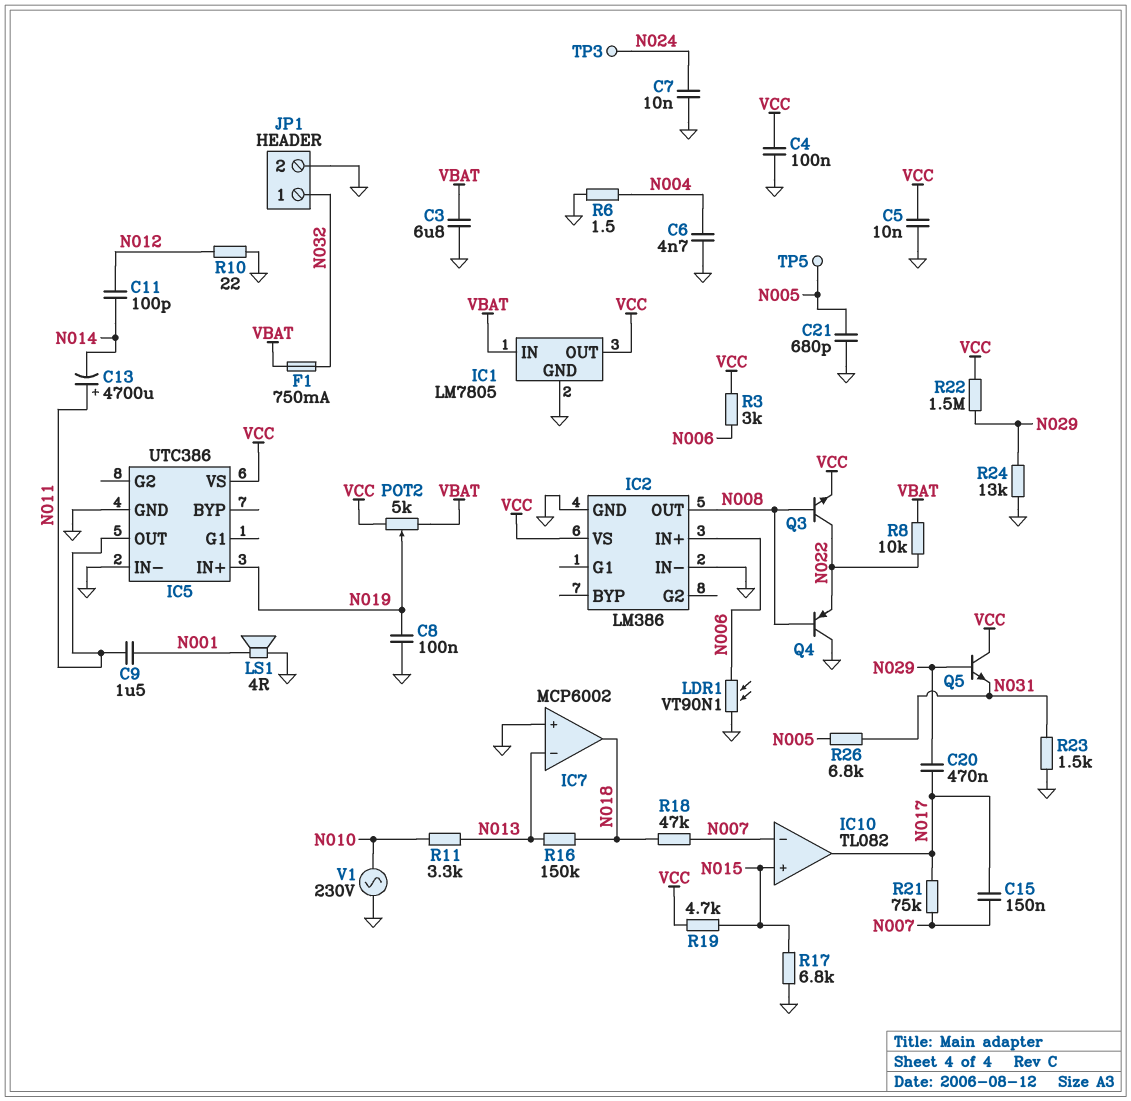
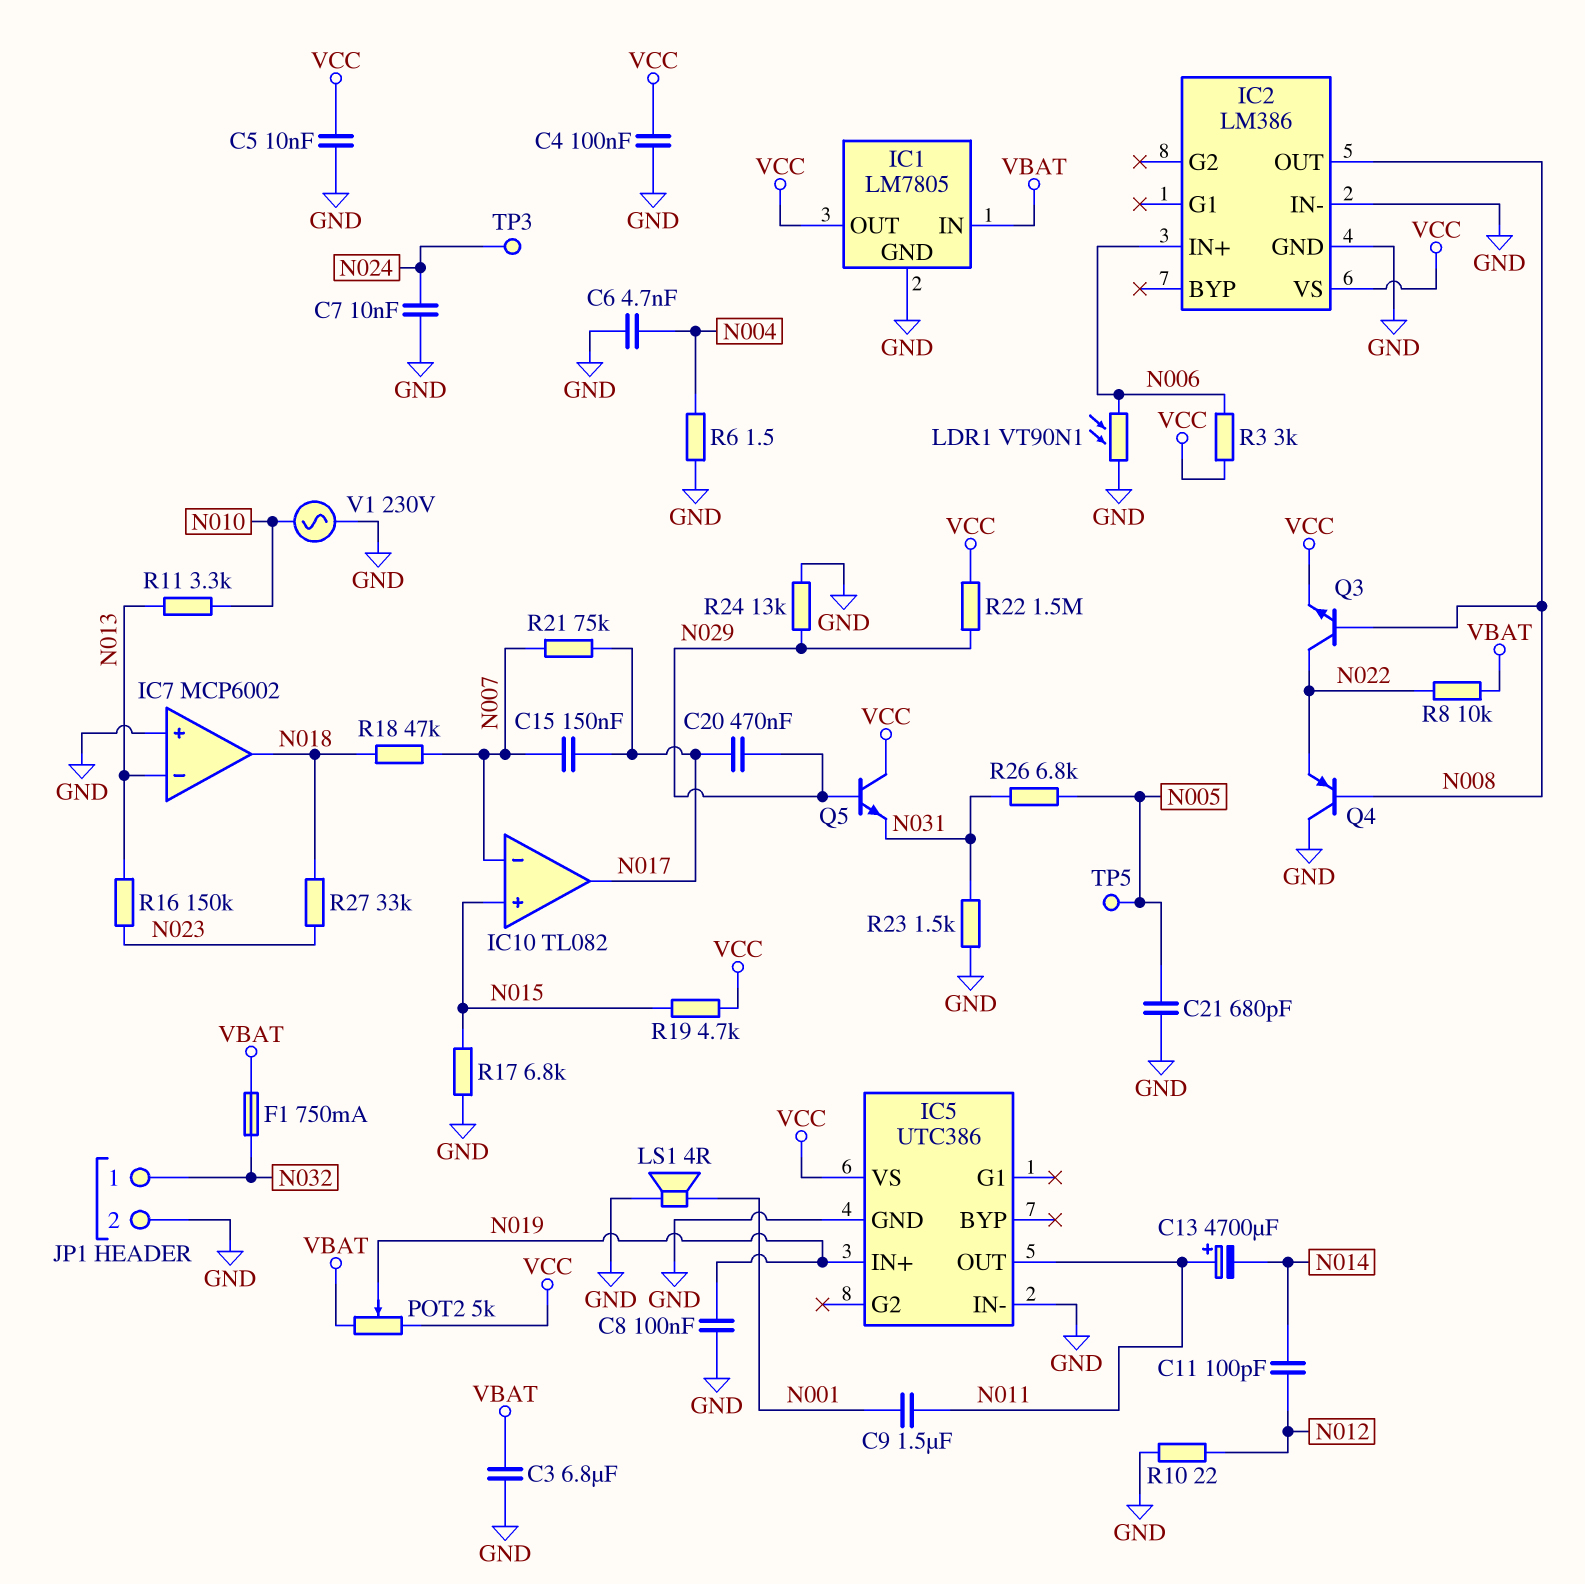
R16: 150k (N013, N018) -> 150k (N013, N023)
R27: none -> 33k (N018, N023)

